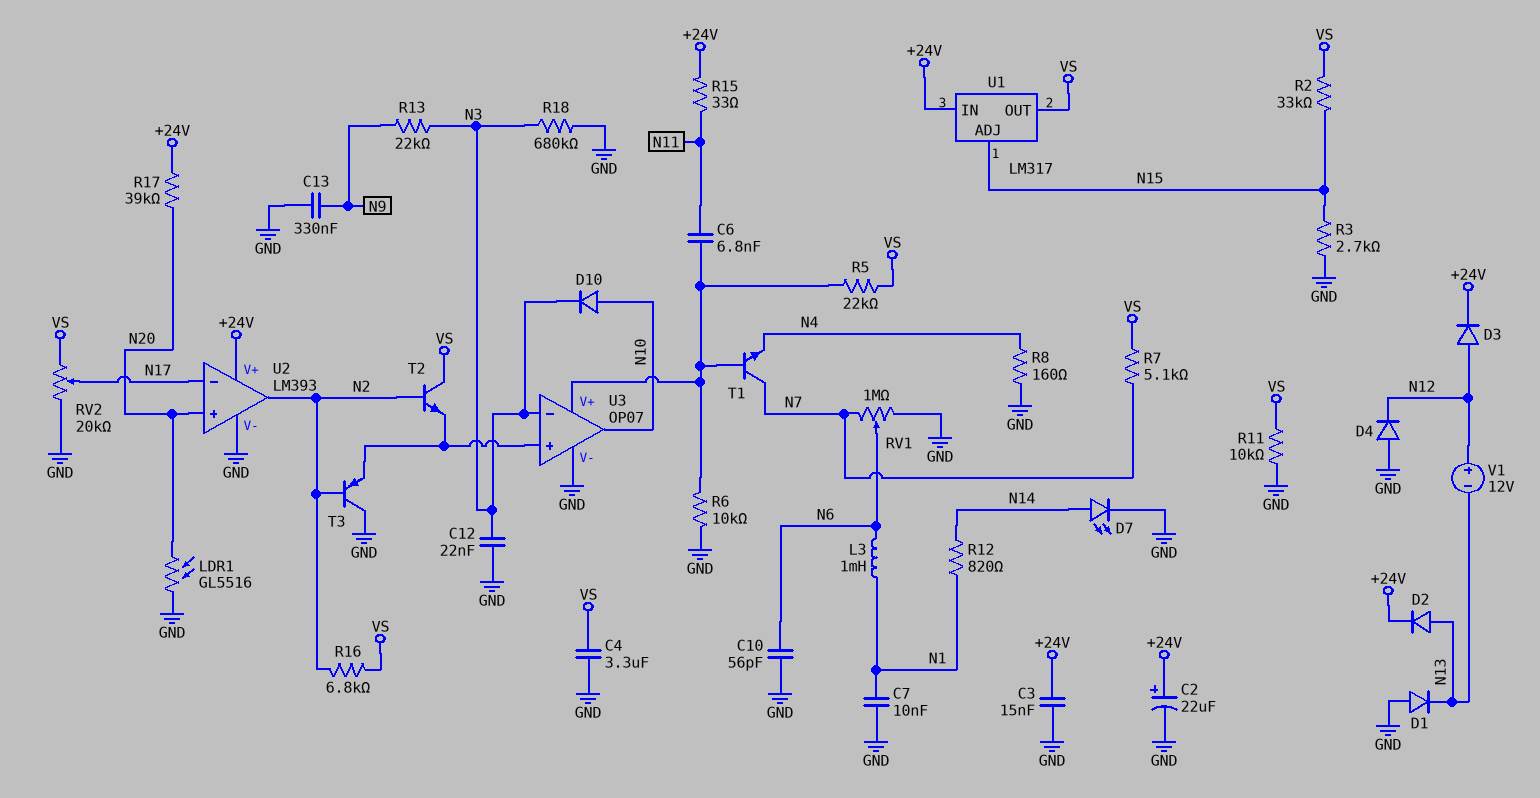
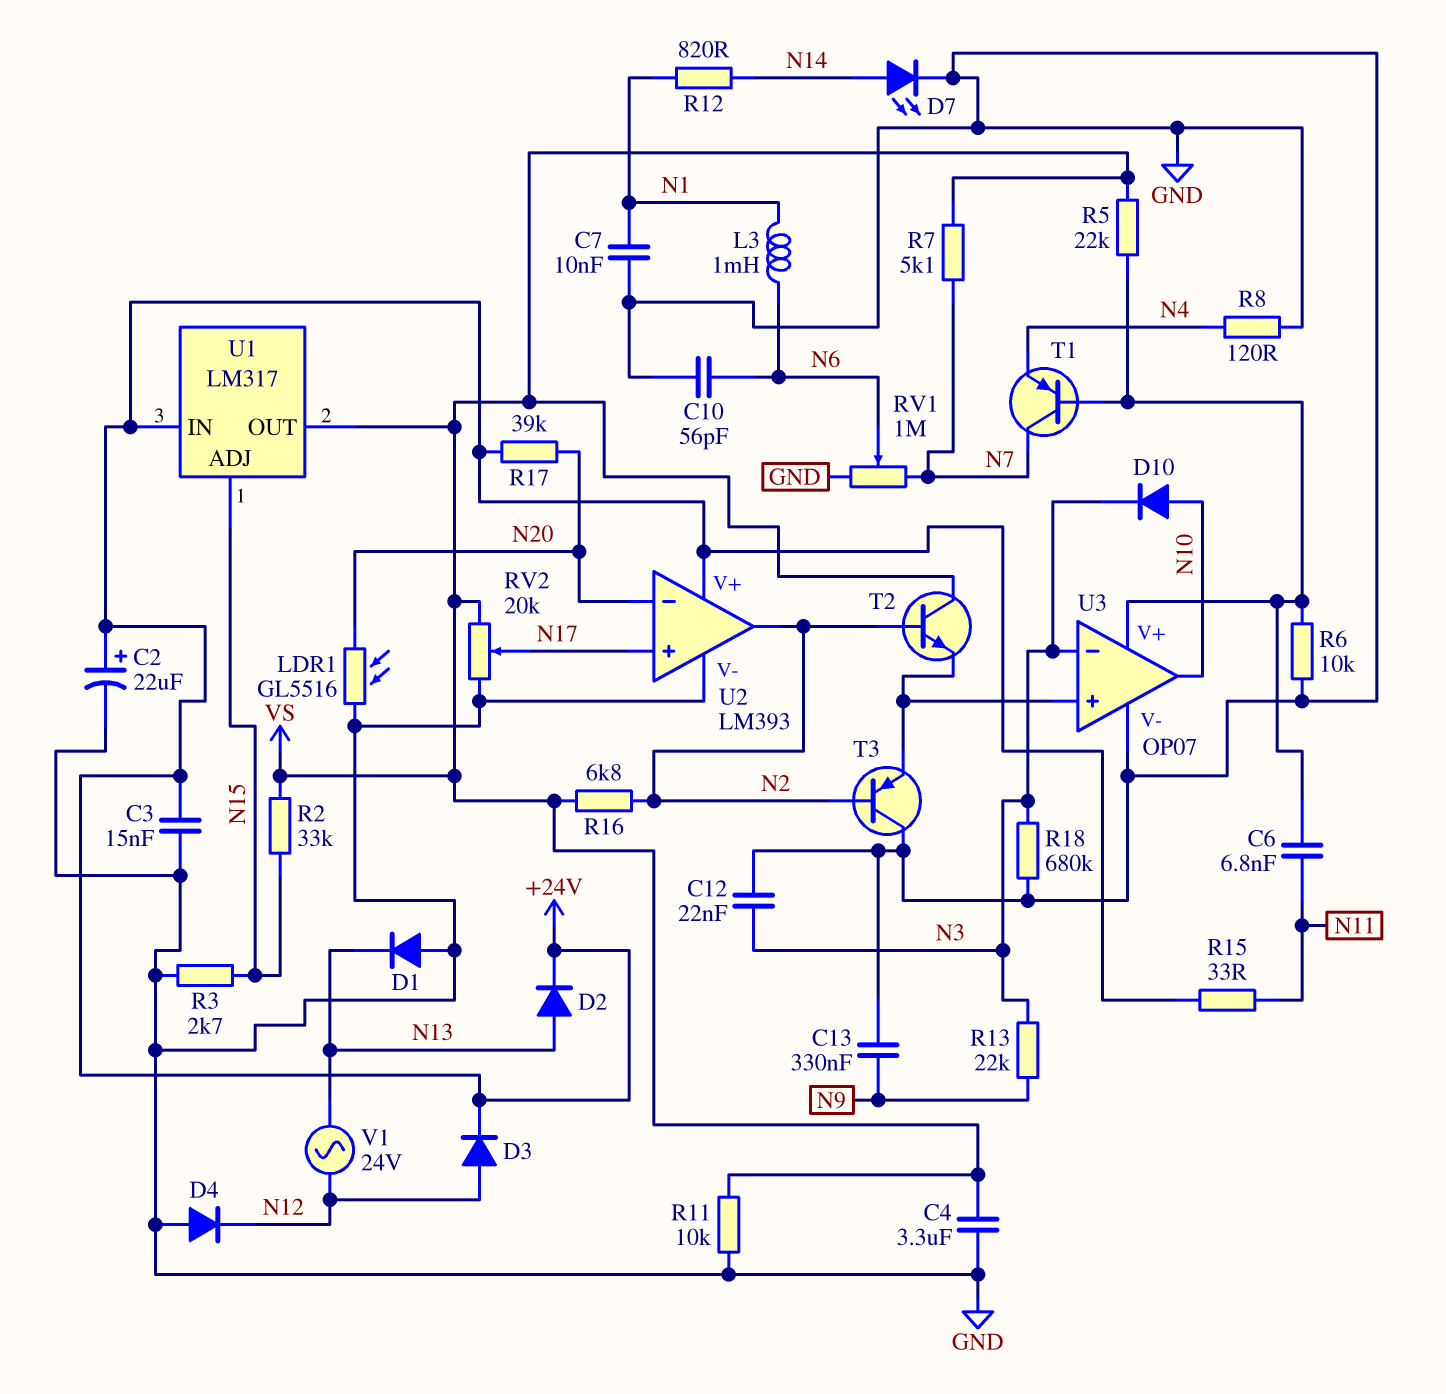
R8: 160 (GND, N4) -> 120 (GND, N4)
T1: NPN (B U3/V+, C N7, E N4) -> PNP (B U3/V+, C N7, E N4)
U2 pin in+: N20 -> N17
U2 pin in-: N17 -> N20
V1: 12V (plus N12, minus N13) -> AC 24V (N12, N13)

